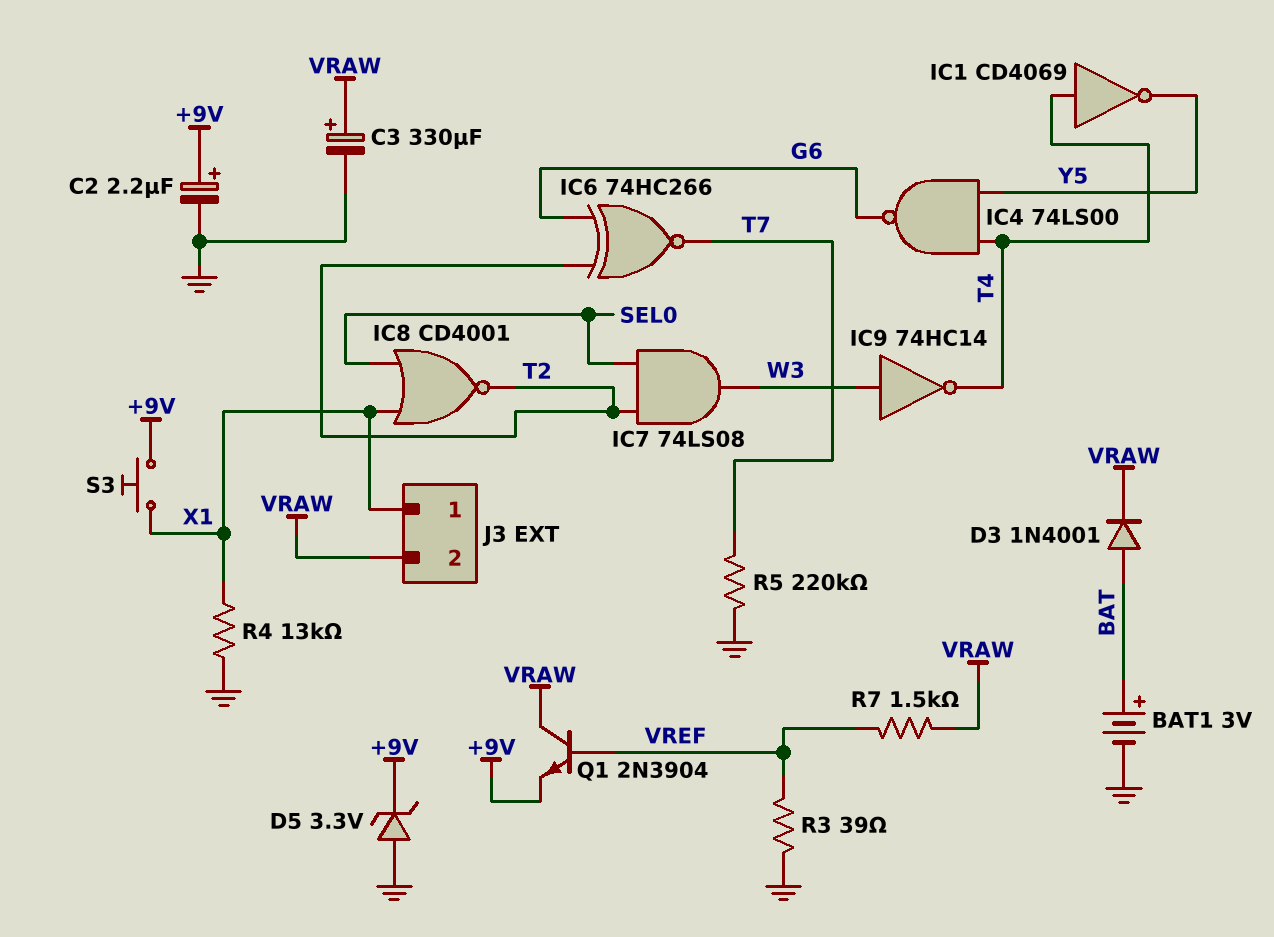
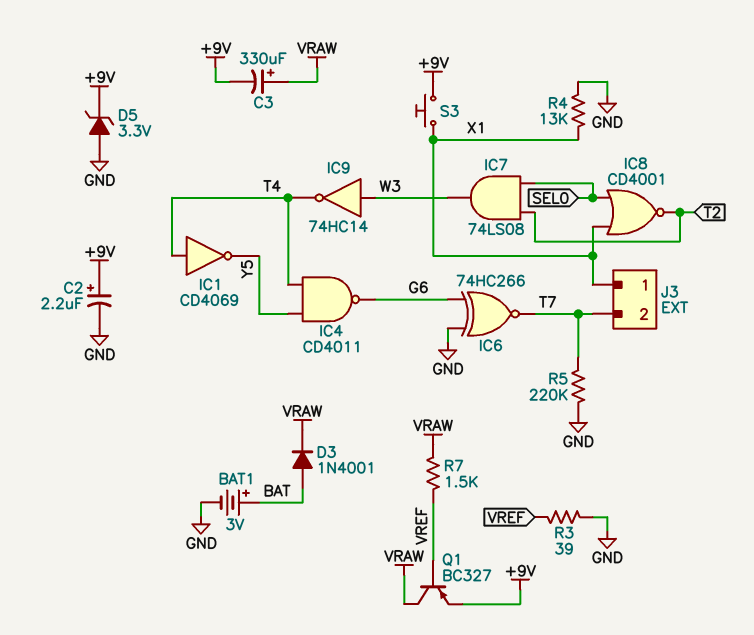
C3: 330uF (plus VRAW, minus GND) -> 330uF (plus VRAW, minus +9V)
IC4: NAND 74LS00 (in T4, in Y5, out G6) -> NAND CD4011 (in T4, in Y5, out G6)
IC6: XNOR 74HC266 (in G6, in T2, out T7) -> XNOR 74HC266 (in G6, in GND, out T7)
J3 pin 2: VRAW -> T7
Q1: NPN 2N3904 (B VREF, C VRAW, E +9V) -> PNP BC327 (B VREF, C VRAW, E +9V)

